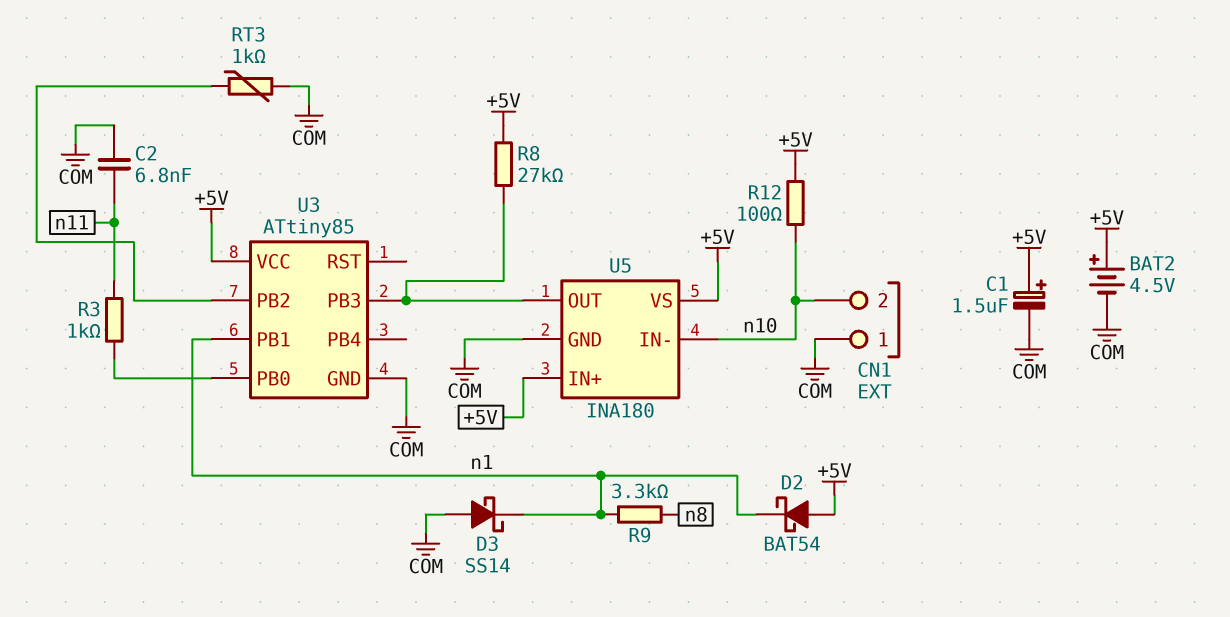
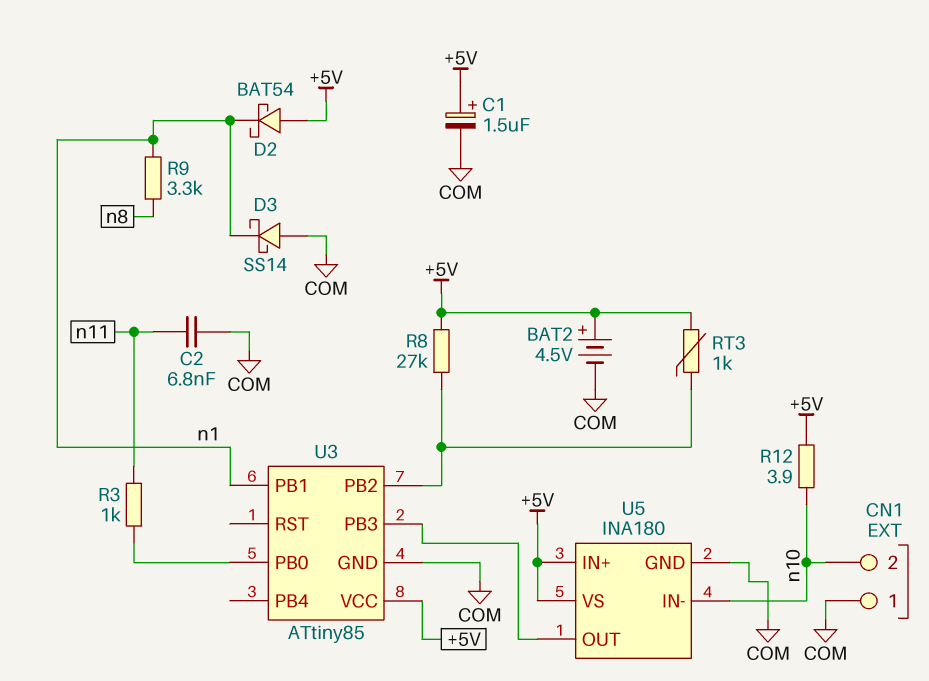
R8: 27k (+5V, U3/PB3) -> 27k (+5V, U3/PB2)
R12: 100 (+5V, n10) -> 3.9 (+5V, n10)
RT3: 1k (COM, U3/PB2) -> 1k (+5V, U3/PB2)

